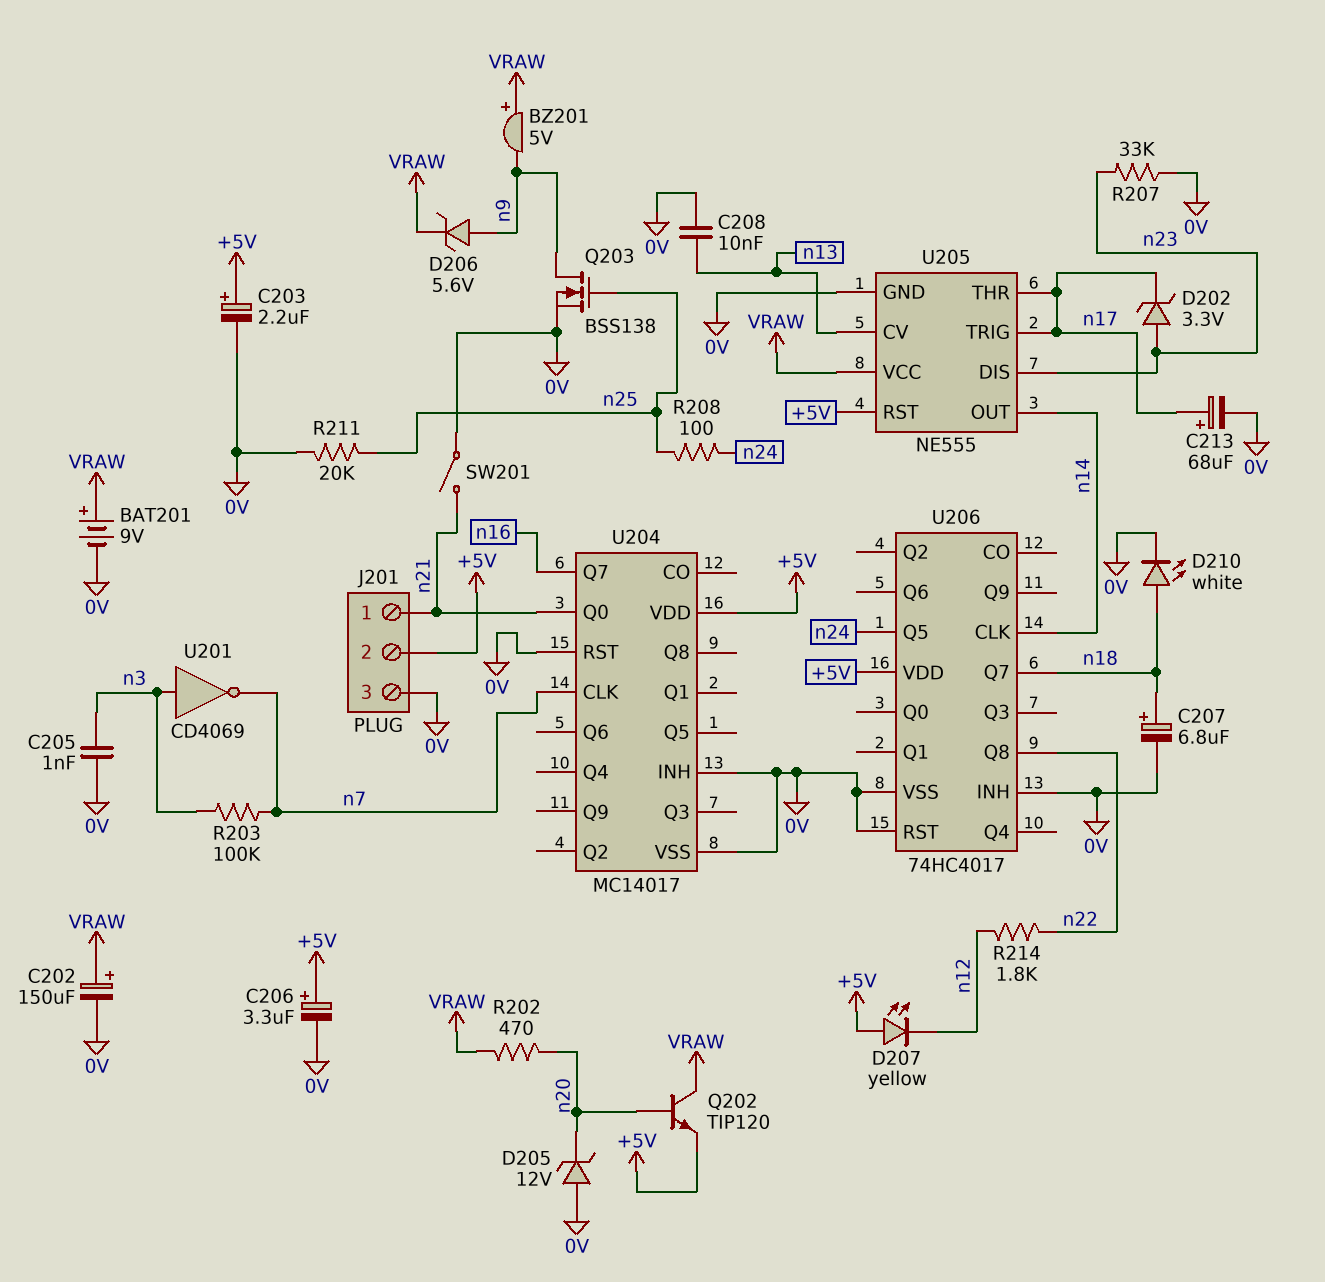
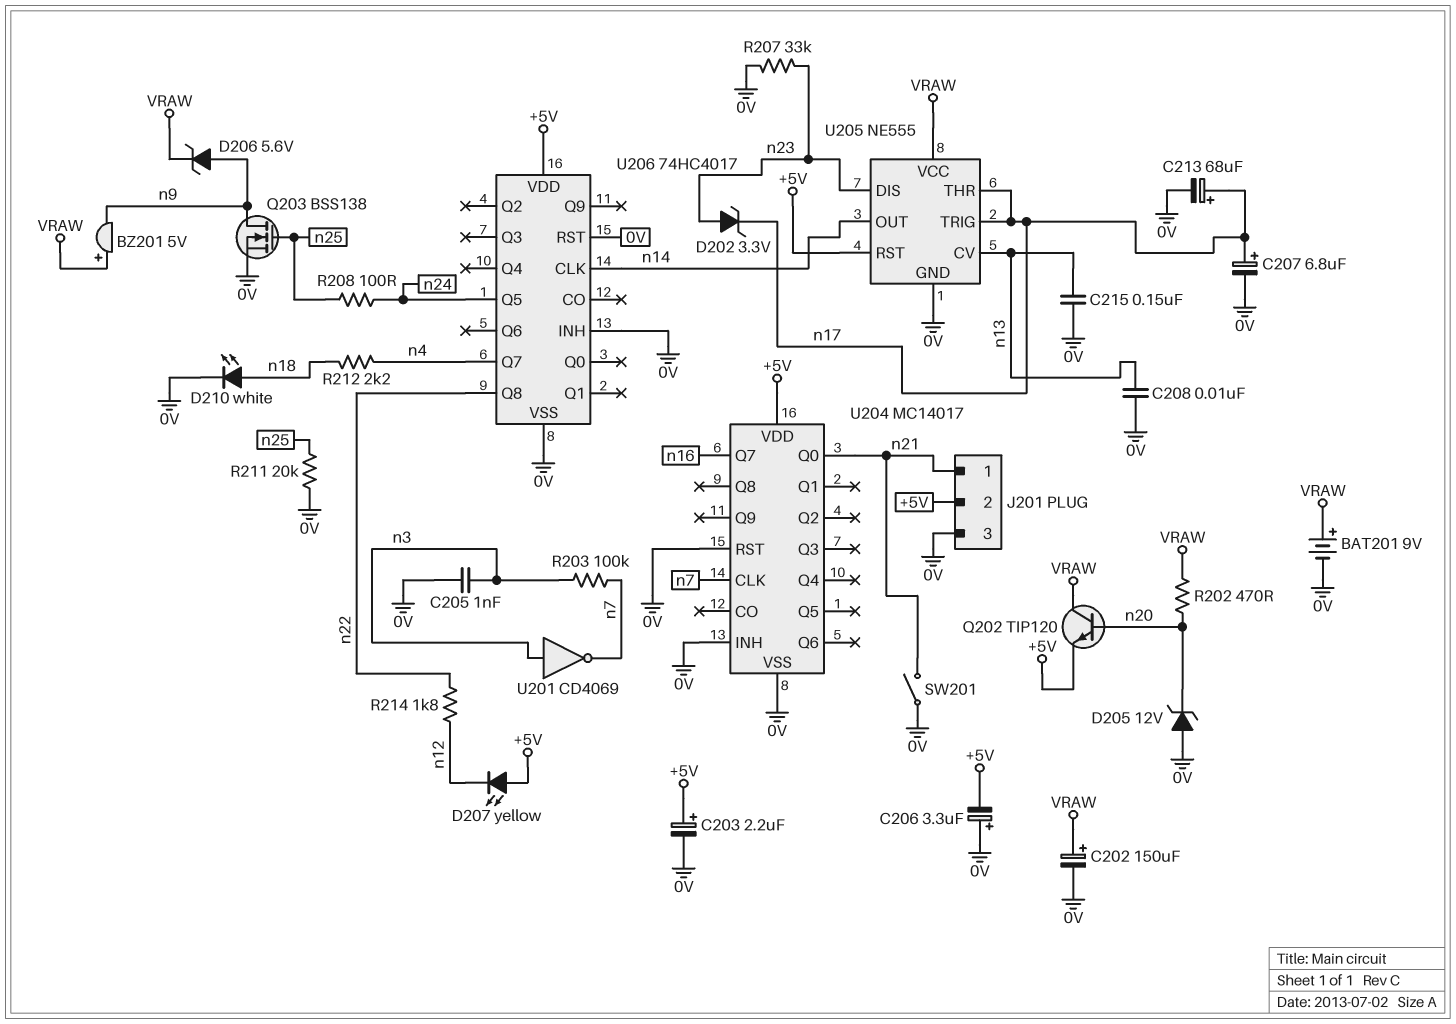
C206: 3.3uF (plus +5V, minus 0V) -> 3.3uF (plus 0V, minus +5V)
C207: 6.8uF (plus n18, minus 0V) -> 6.8uF (plus n17, minus 0V)
C215: none -> 150nF (0V, n13)
R212: none -> 2.2k (n4, n18)
U206 pin Q7: n18 -> n4

